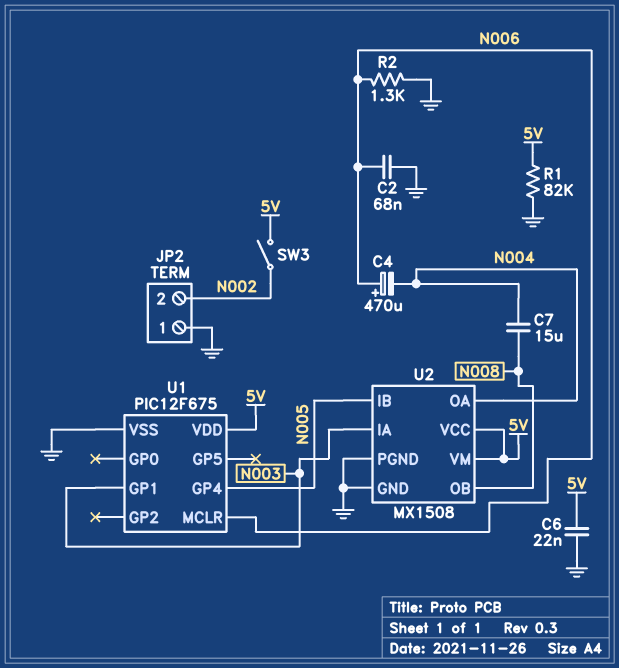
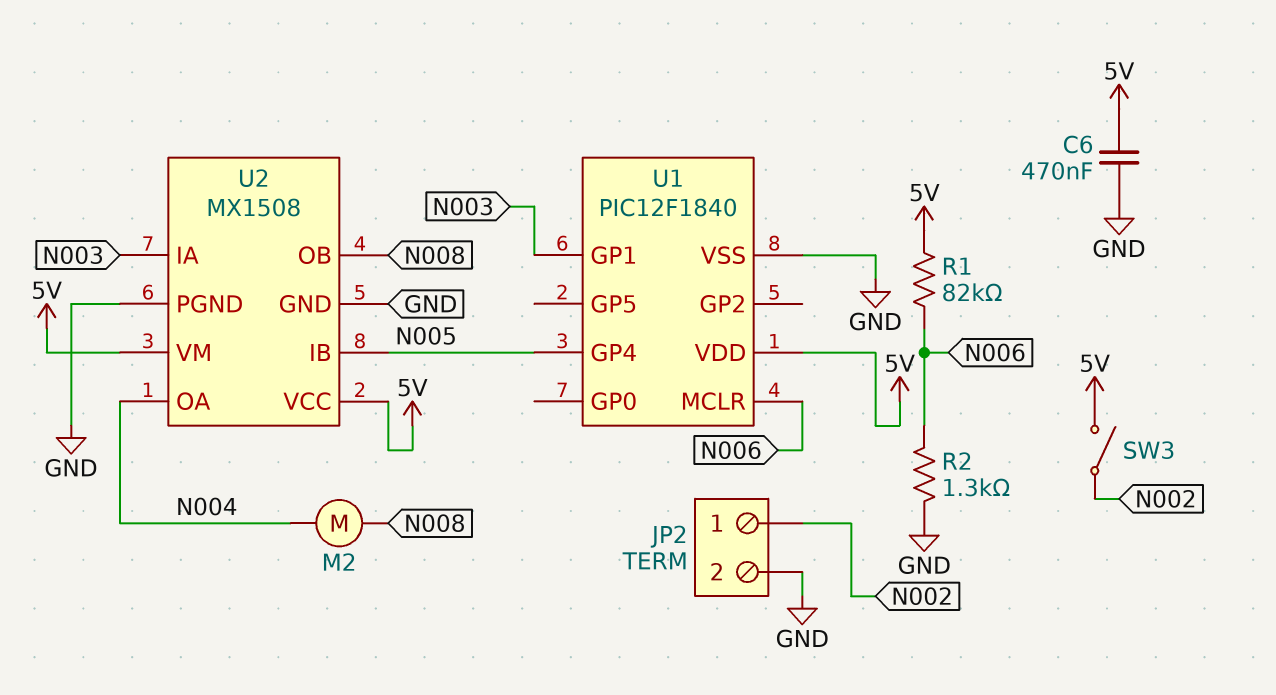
C2: 68nF (GND, N006) -> none
C4: 470uF (plus N006, minus N004) -> none
C6: 22nF (5V, GND) -> 470nF (5V, GND)
C7: 15uF (N004, N008) -> none
JP2 pin 1: GND -> N002
JP2 pin 2: N002 -> GND
M2: none -> motor (N004, N008)
R1: 82k (5V, GND) -> 82k (5V, N006)
U1: PIC12F675 -> PIC12F1840

